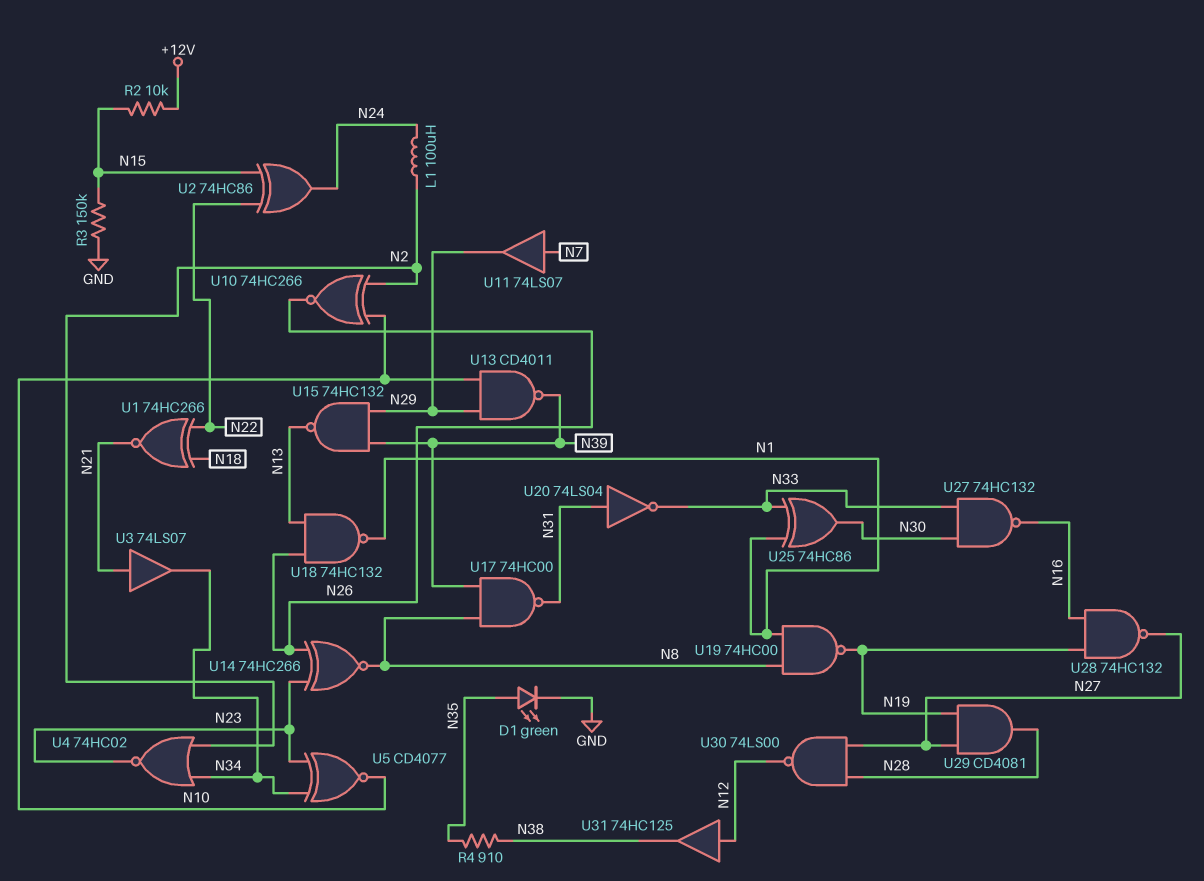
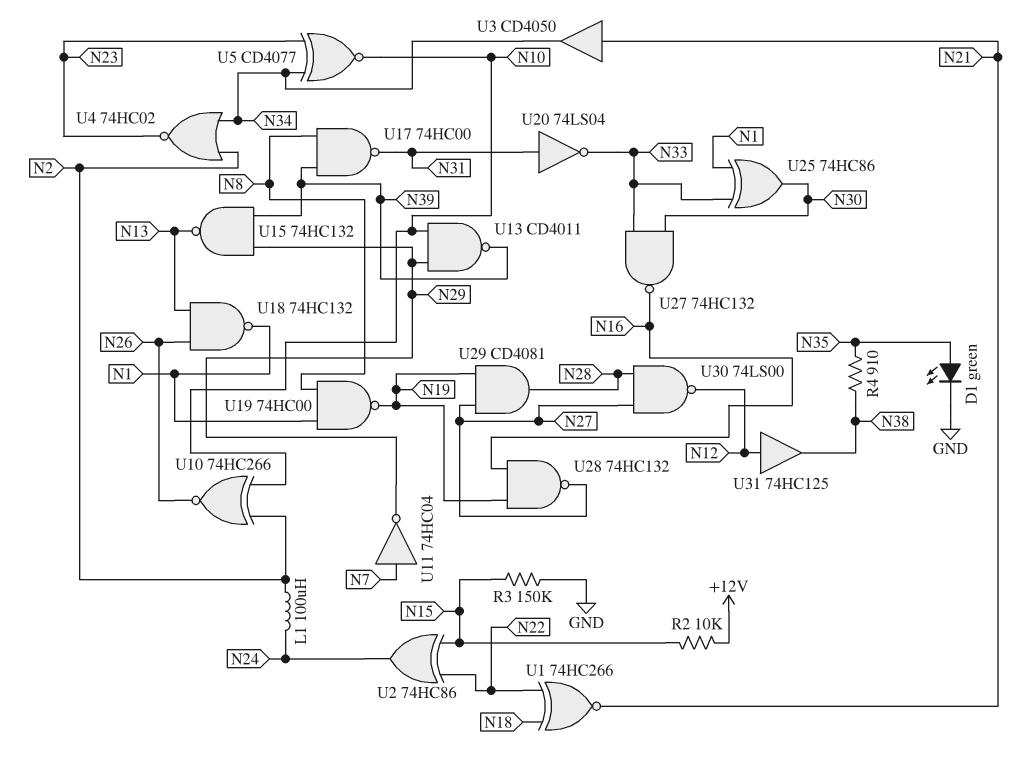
U3: buffer 74LS07 (in N21, out N34) -> buffer CD4050 (in N21, out N34)
U11: buffer 74LS07 (in N7, out N29) -> NOT 74HC04 (in N7, out N29)
U14: XNOR 74HC266 (in N23, in N26, out N8) -> none

